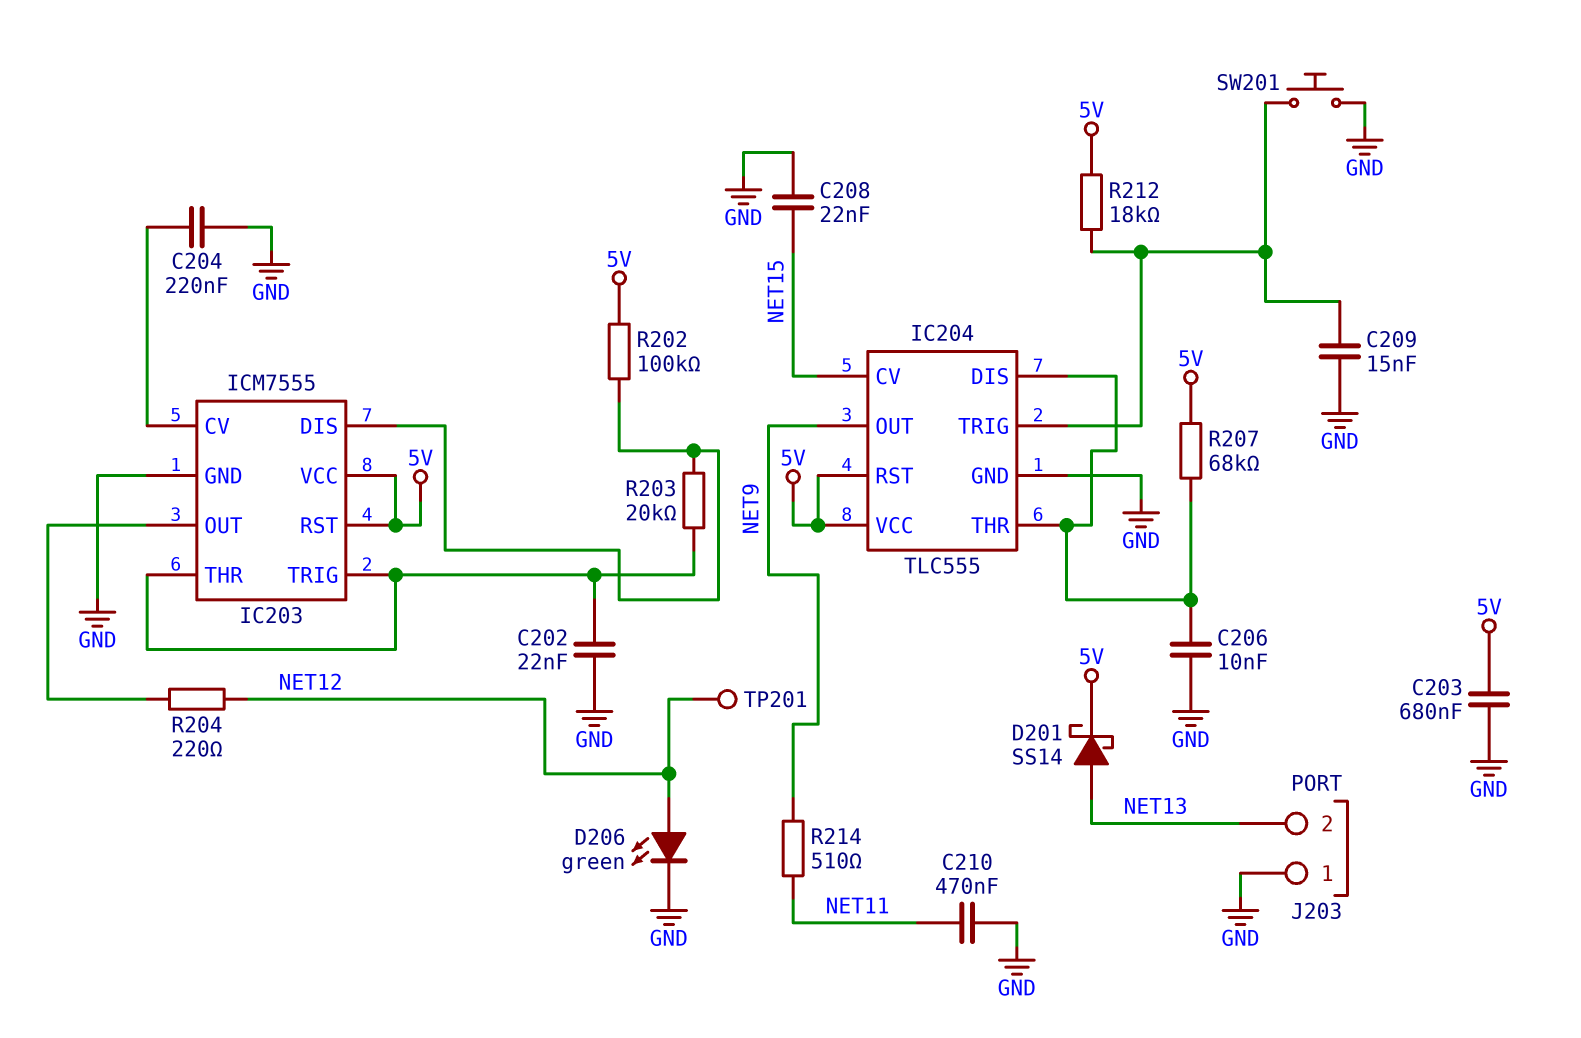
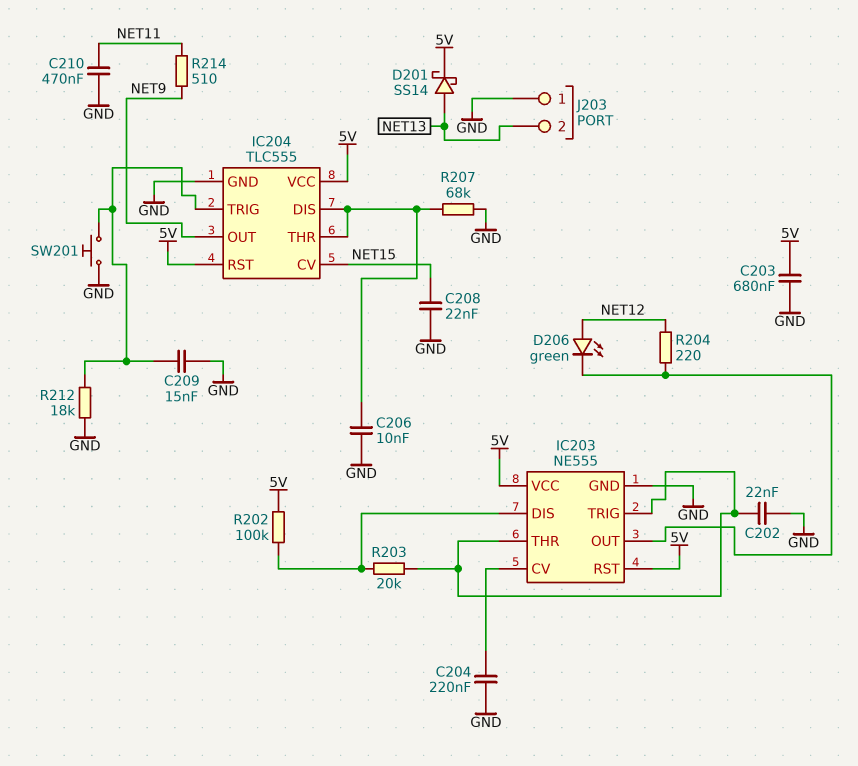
D206: LED green (A NET12, K GND) -> LED green (A NET12, K IC203/OUT)
IC203: ICM7555 -> NE555
R207: 68k (5V, IC204/DIS) -> 68k (GND, IC204/DIS)
R212: 18k (5V, IC204/TRIG) -> 18k (GND, IC204/TRIG)
TP201: test point (NET12) -> none

